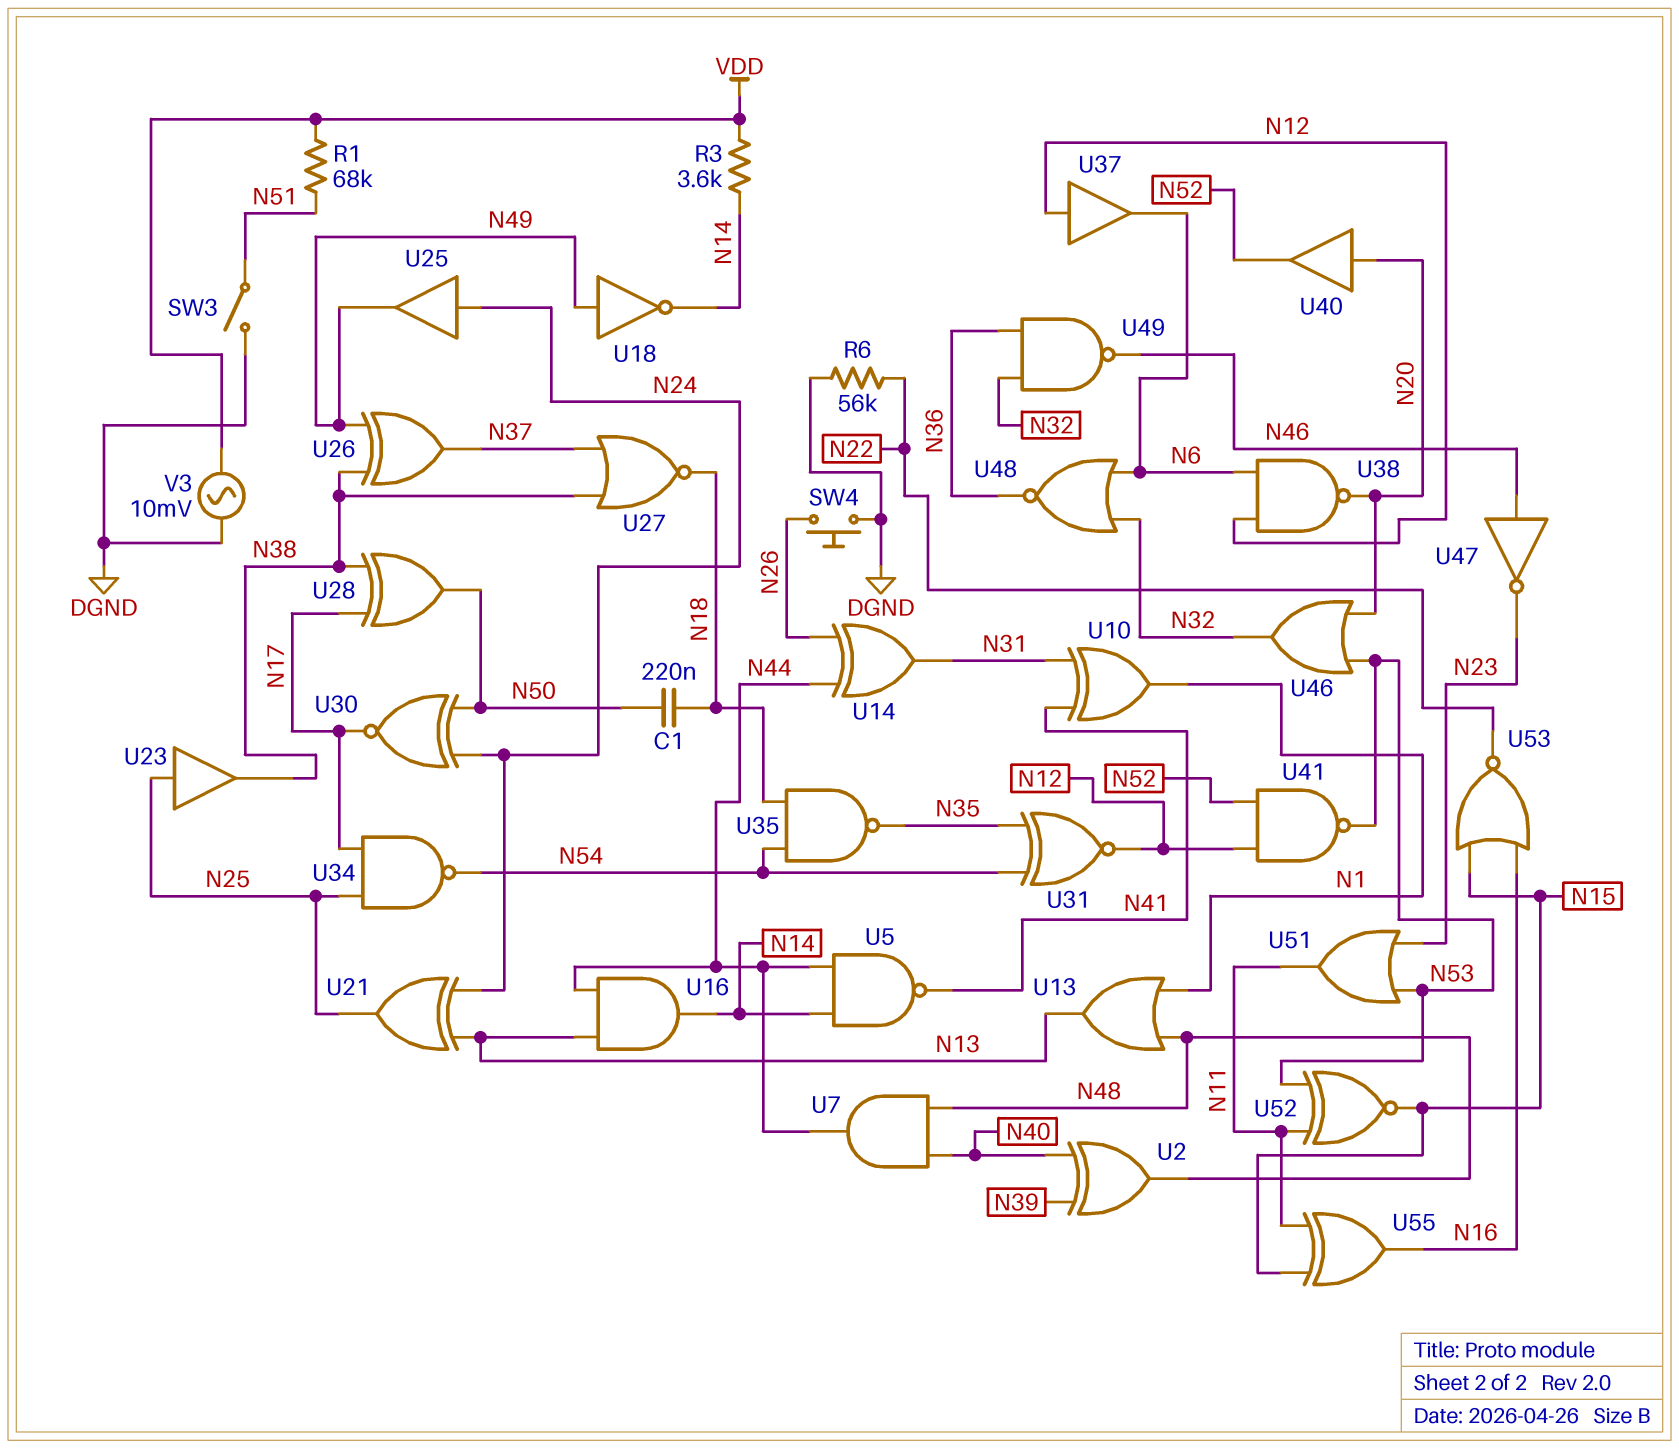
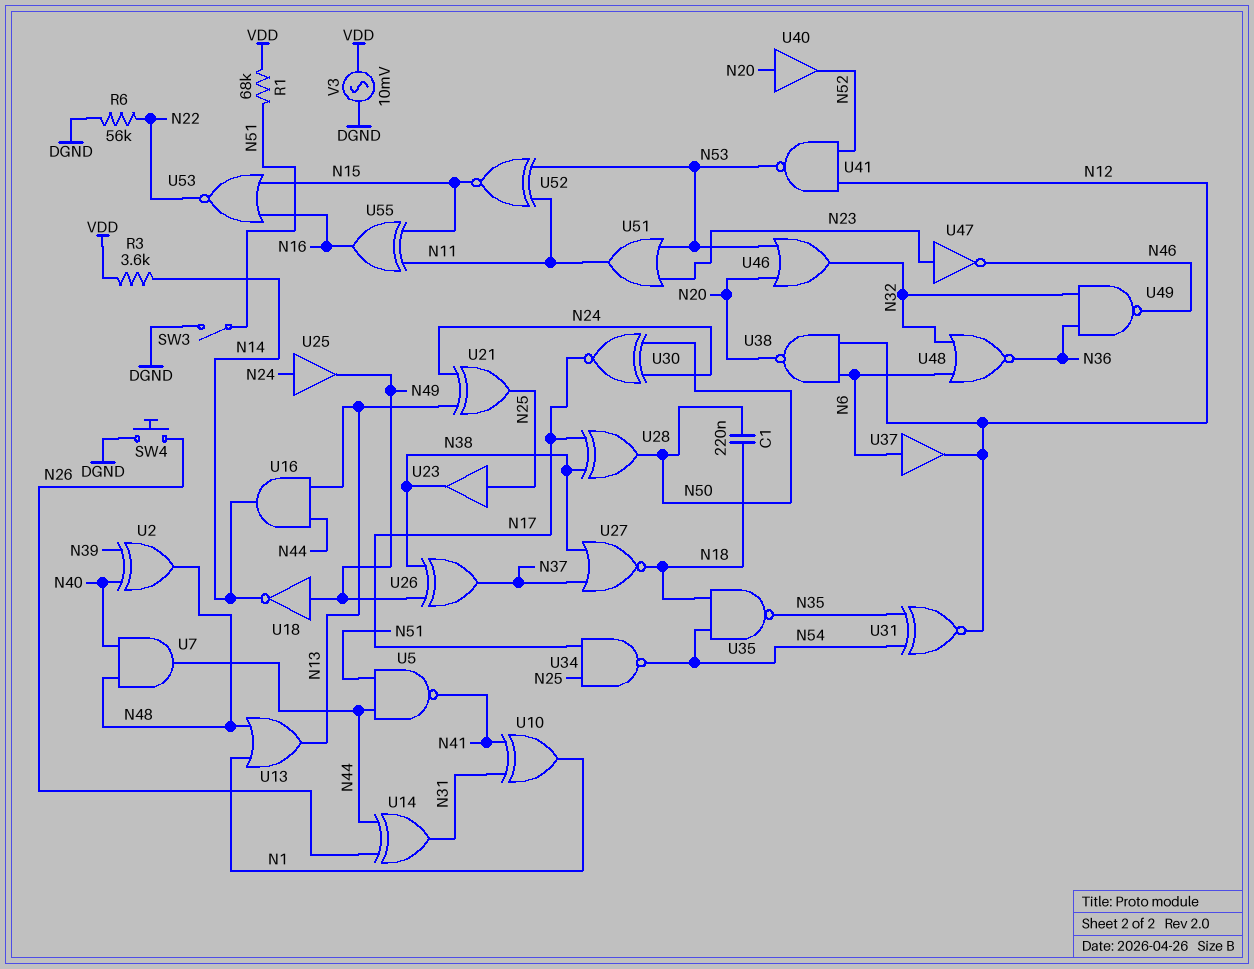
U5: NAND (in N14, in N44, out N41) -> NAND (in N44, in N51, out N41)
U37: buffer (in N12, out N6) -> buffer (in N6, out N12)
U47: NOT (in N46, out N23) -> NOT (in N23, out N46)

